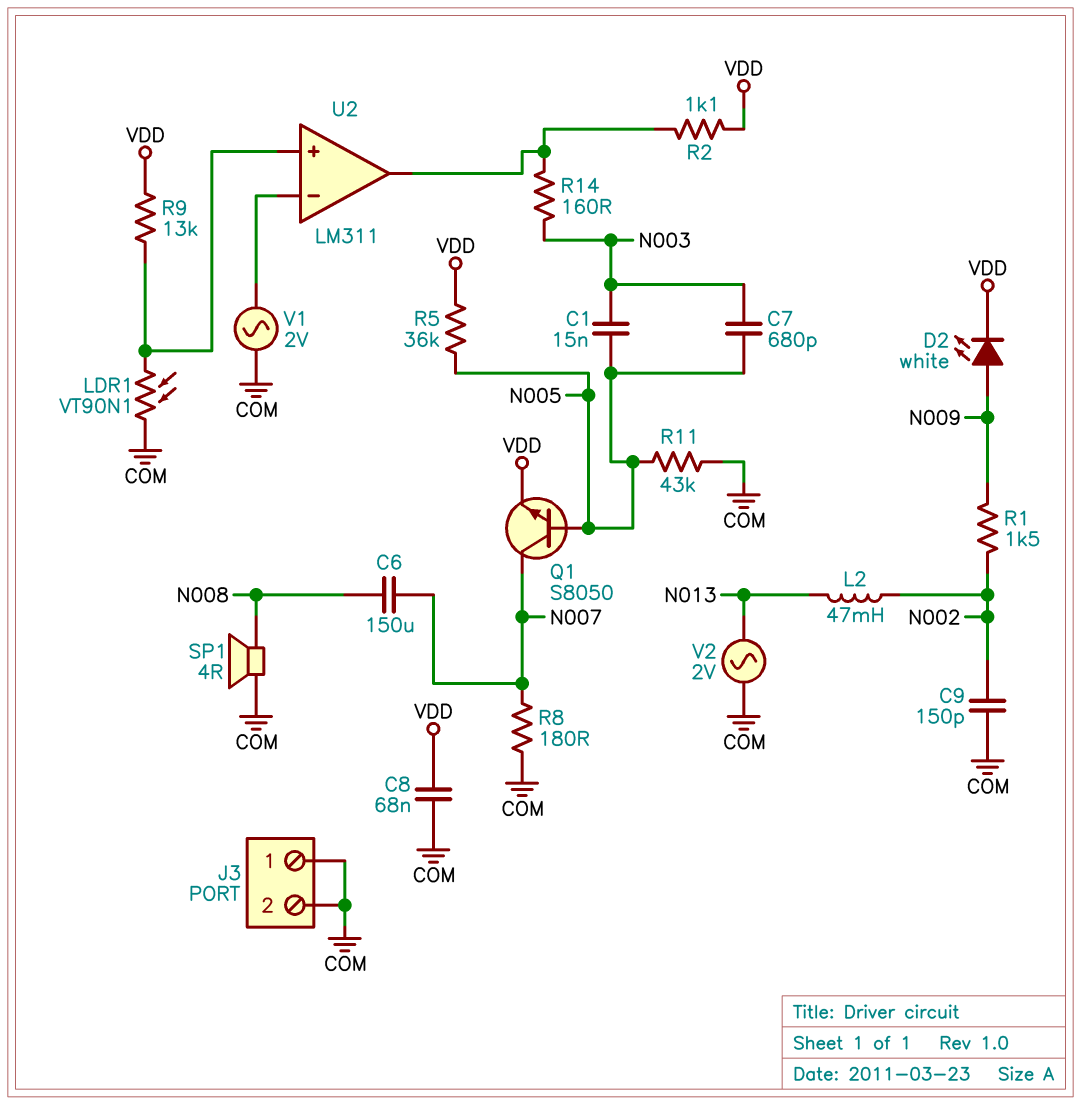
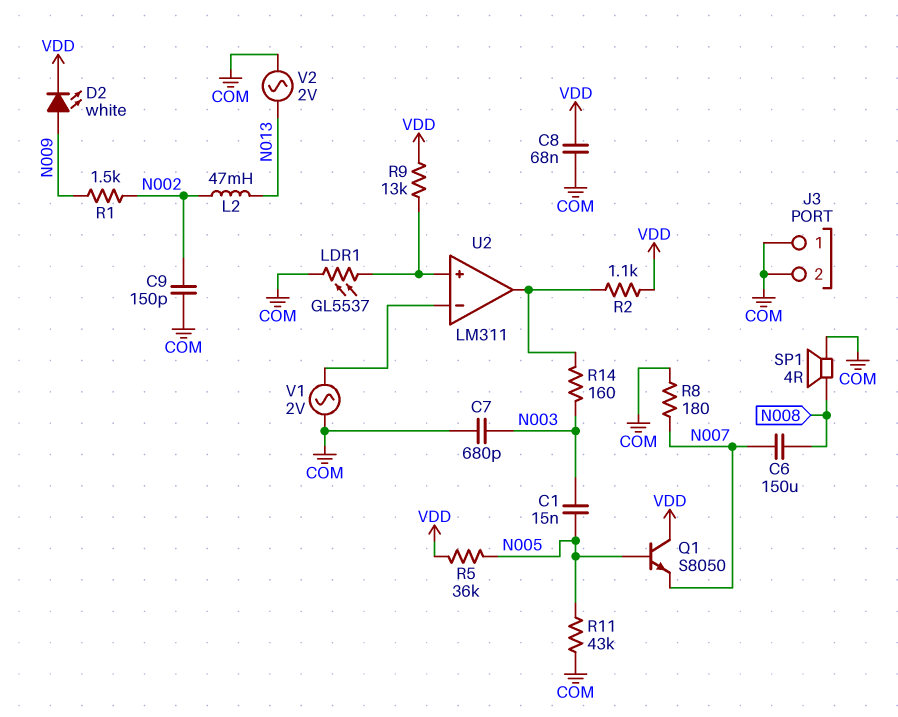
C7: 680pF (N003, N005) -> 680pF (COM, N003)
LDR1: VT90N1 (COM, U2/in+) -> GL5537 (COM, U2/in+)
Q1: NPN S8050 (B N005, C N007, E VDD) -> NPN S8050 (B N005, C VDD, E N007)

